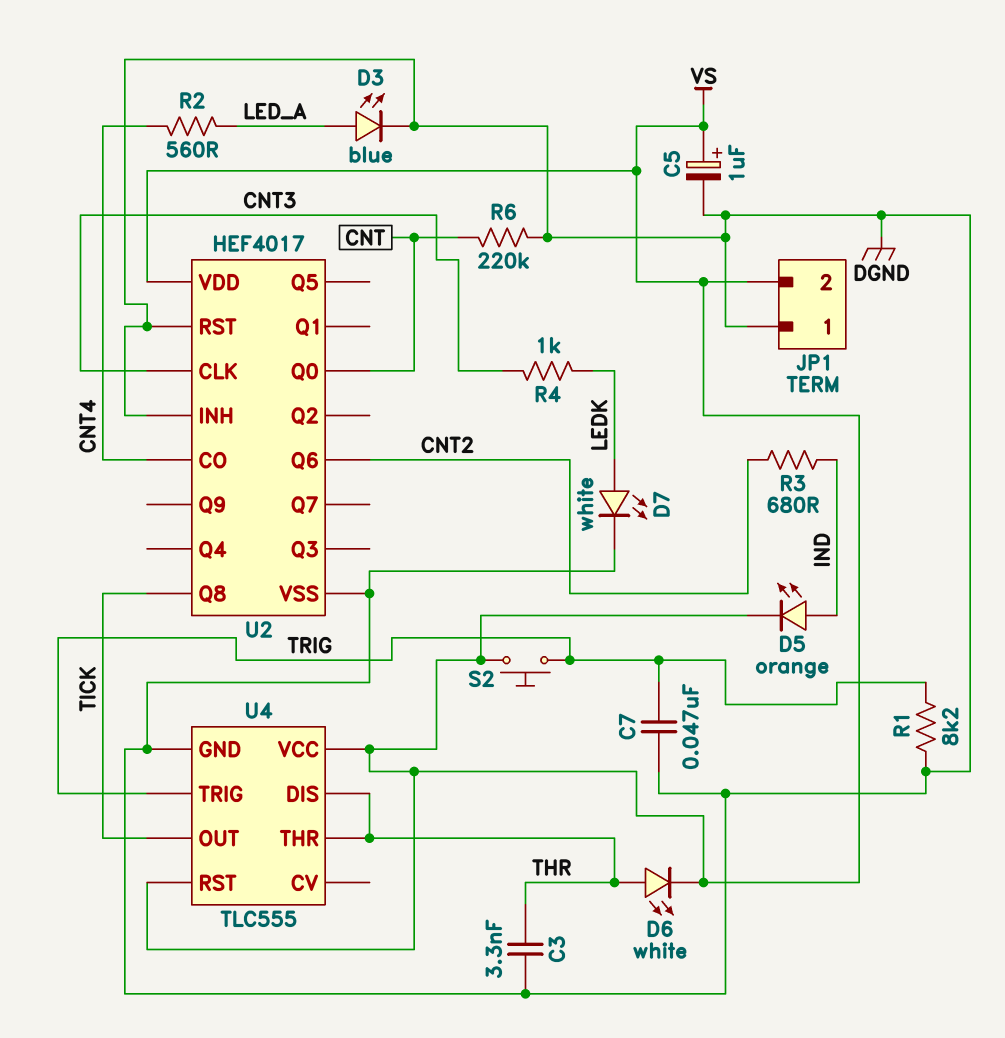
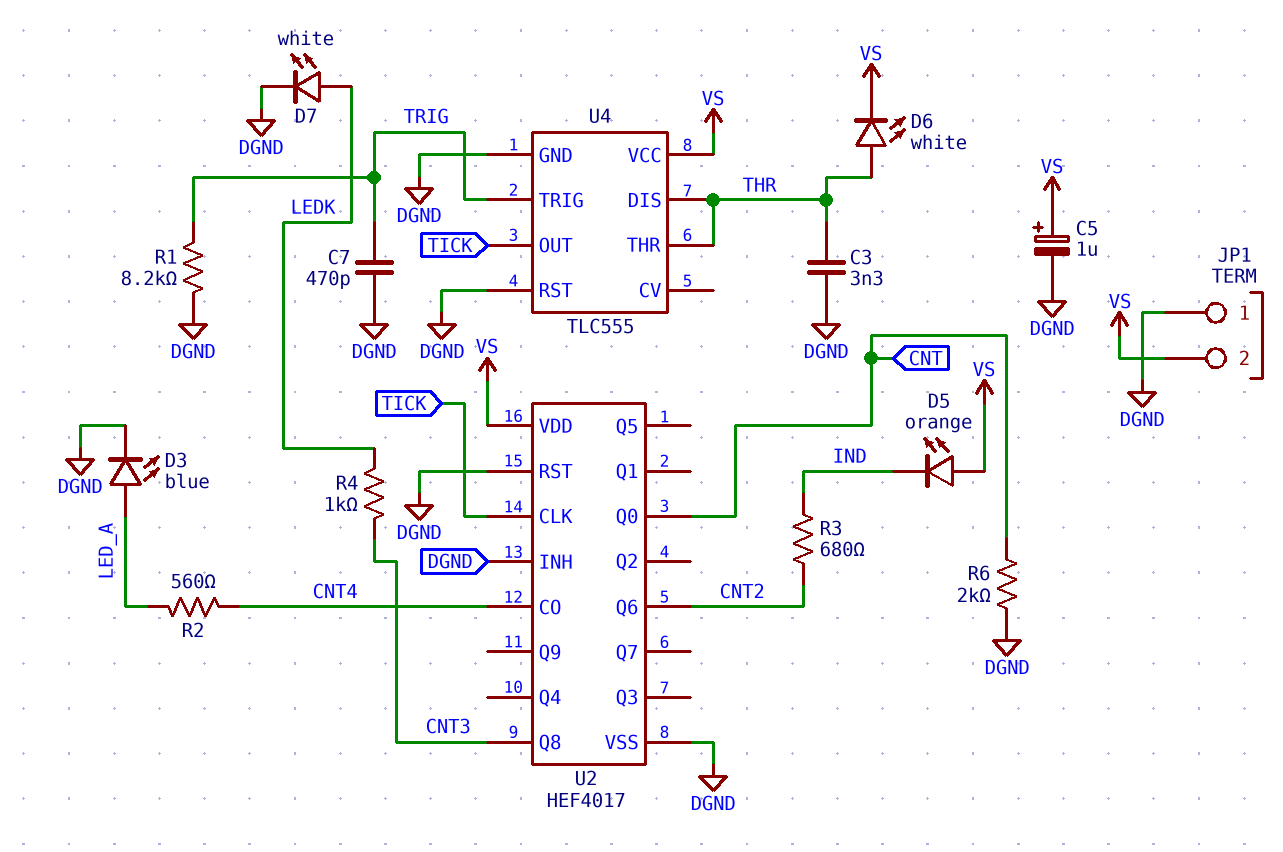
C7: 47nF (DGND, TRIG) -> 470pF (DGND, TRIG)
D5: LED orange (A IND, K VS) -> LED orange (A VS, K IND)
R6: 220k (CNT, DGND) -> 2k (CNT, DGND)
S2: button (TRIG, VS) -> none
U2 pin CLK: CNT3 -> TICK
U2 pin Q8: TICK -> CNT3
U4 pin RST: VS -> DGND

